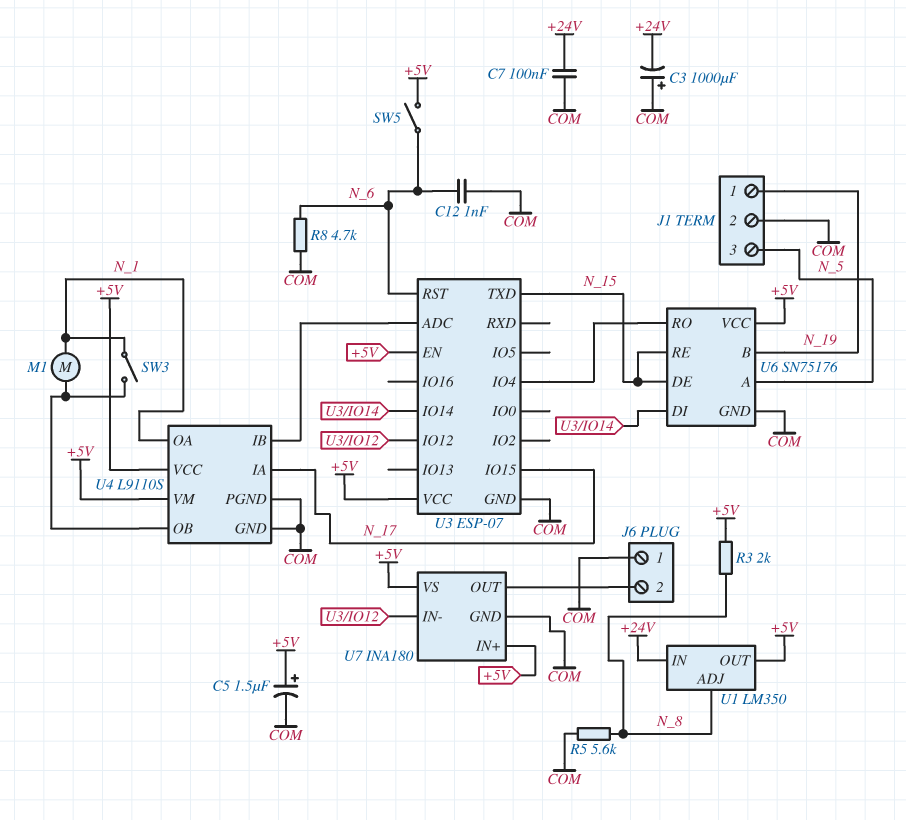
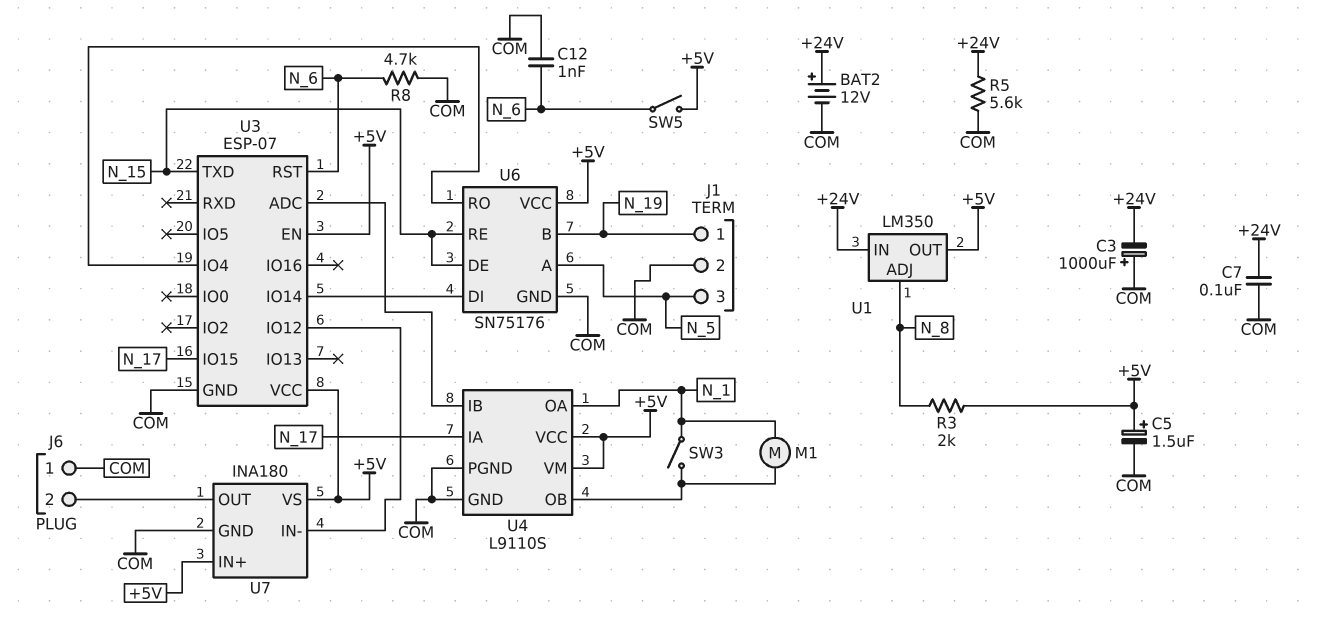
BAT2: none -> 12V (plus +24V, minus COM)
R5: 5.6k (COM, N_8) -> 5.6k (+24V, COM)

